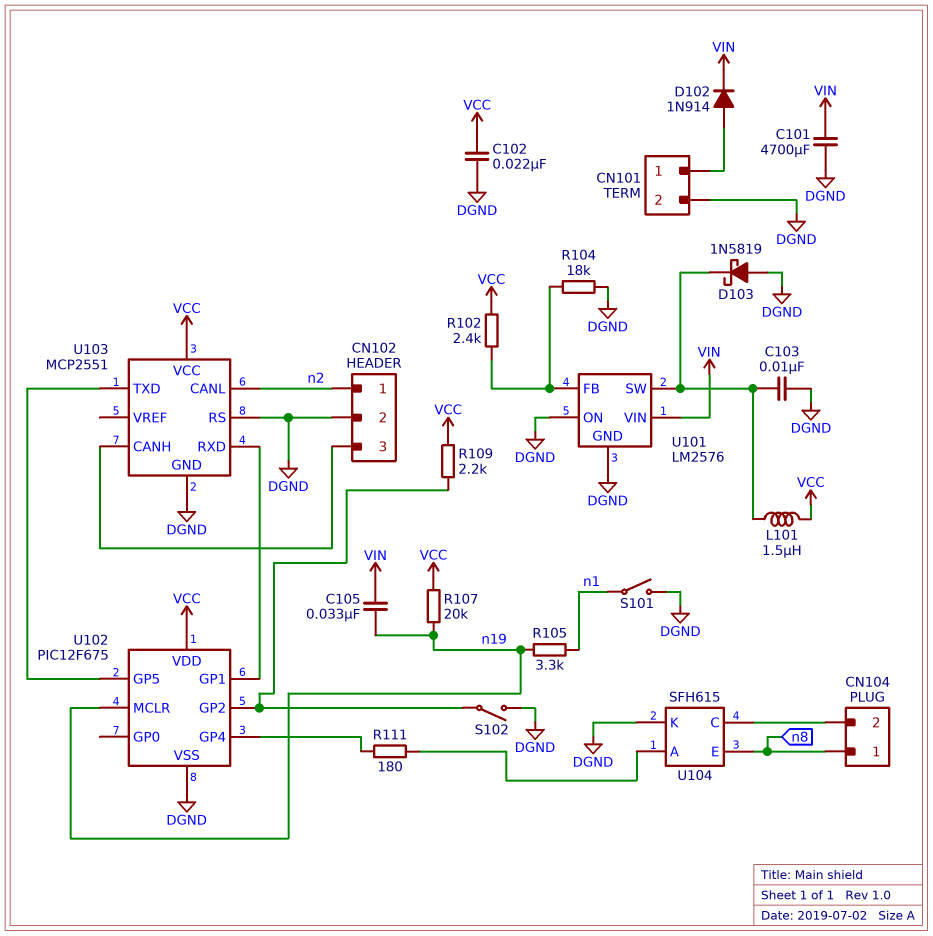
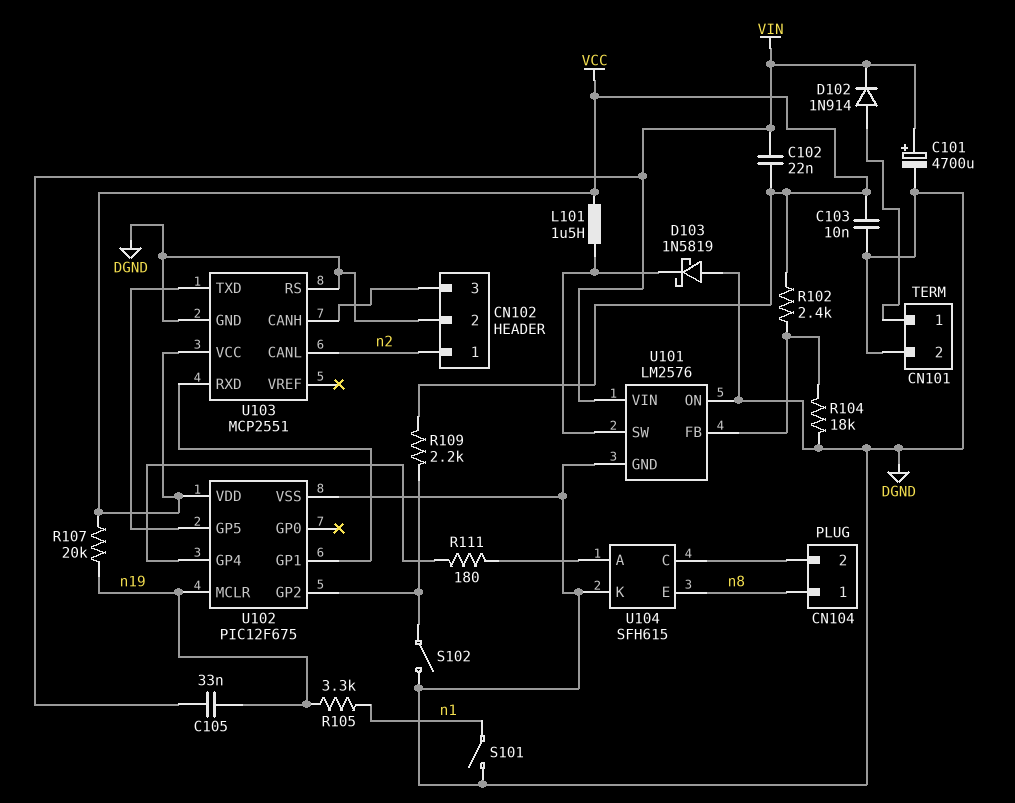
C101: 4700uF (DGND, VIN) -> 4700uF (plus VIN, minus DGND)
C102: 22nF (DGND, VCC) -> 22nF (VCC, VIN)
C103: 10nF (DGND, U101/SW) -> 10nF (DGND, VCC)

